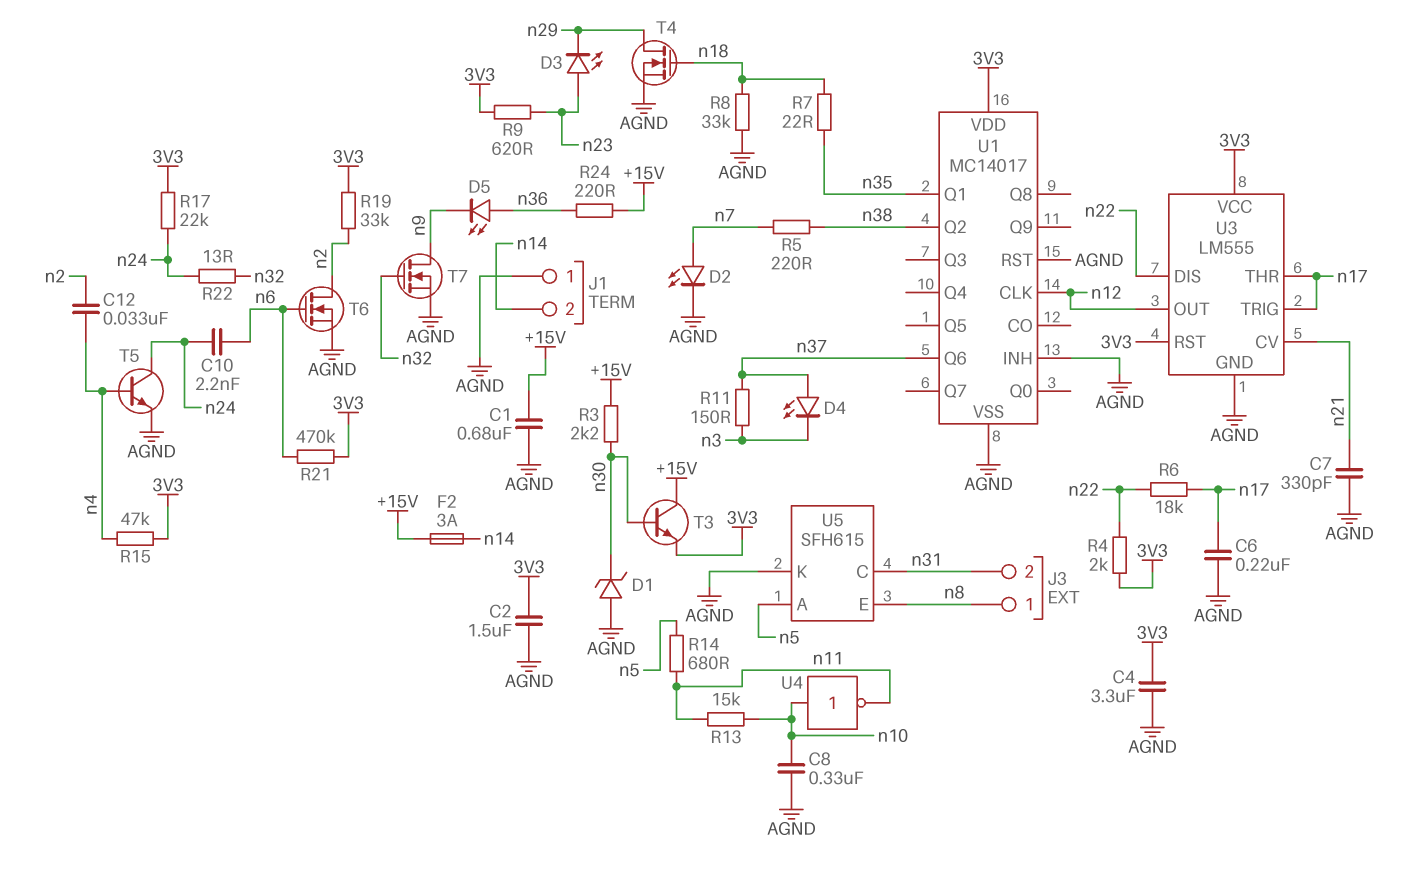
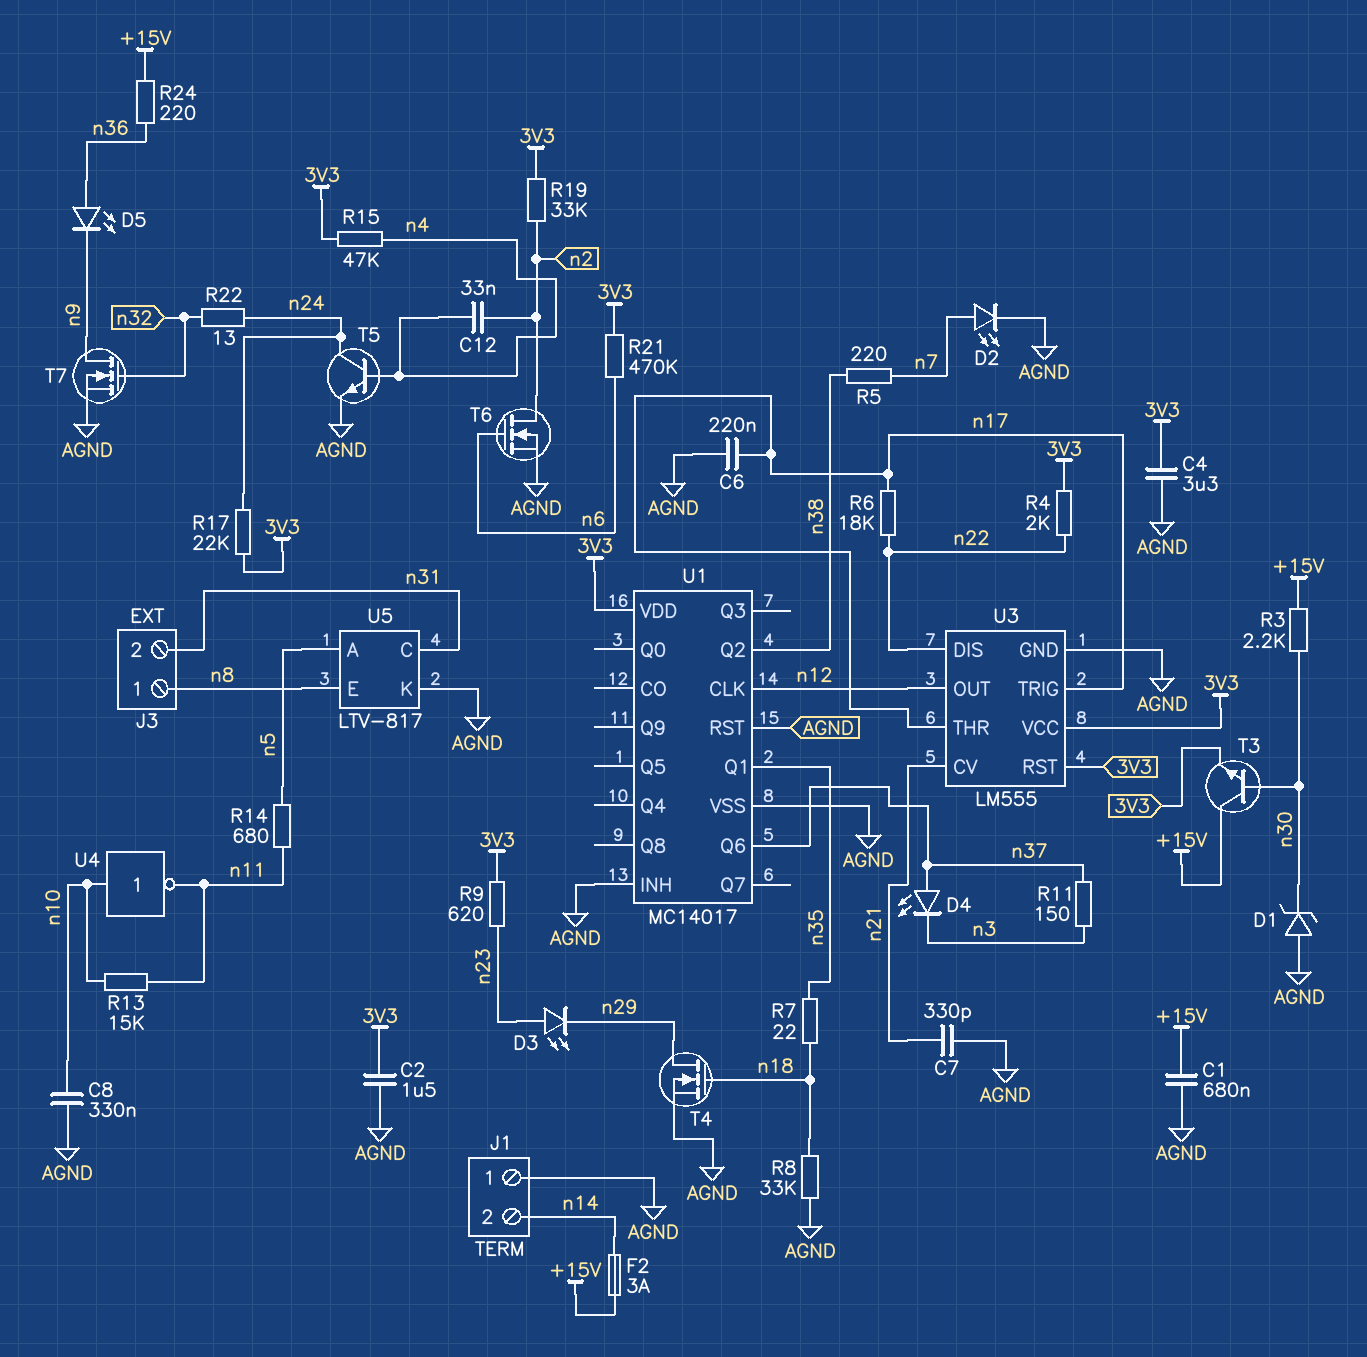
C10: 2.2nF (n6, n24) -> none
U5: SFH615 -> LTV-817

